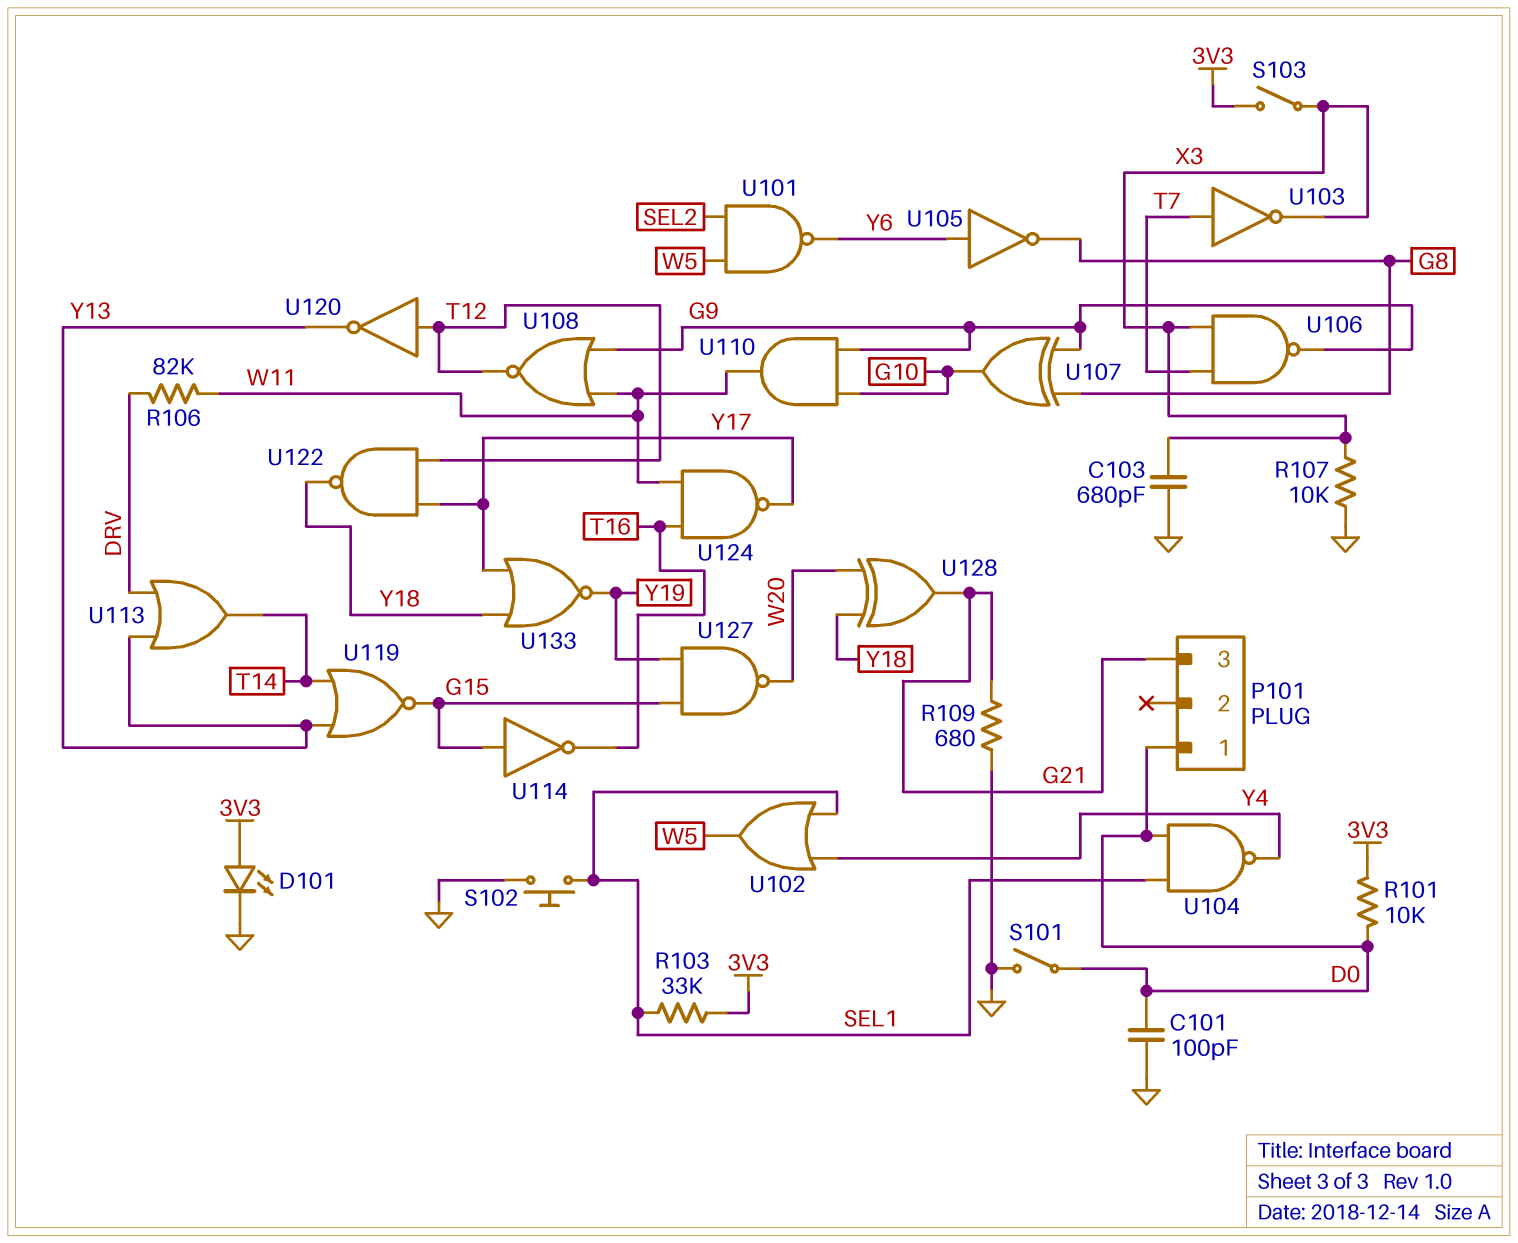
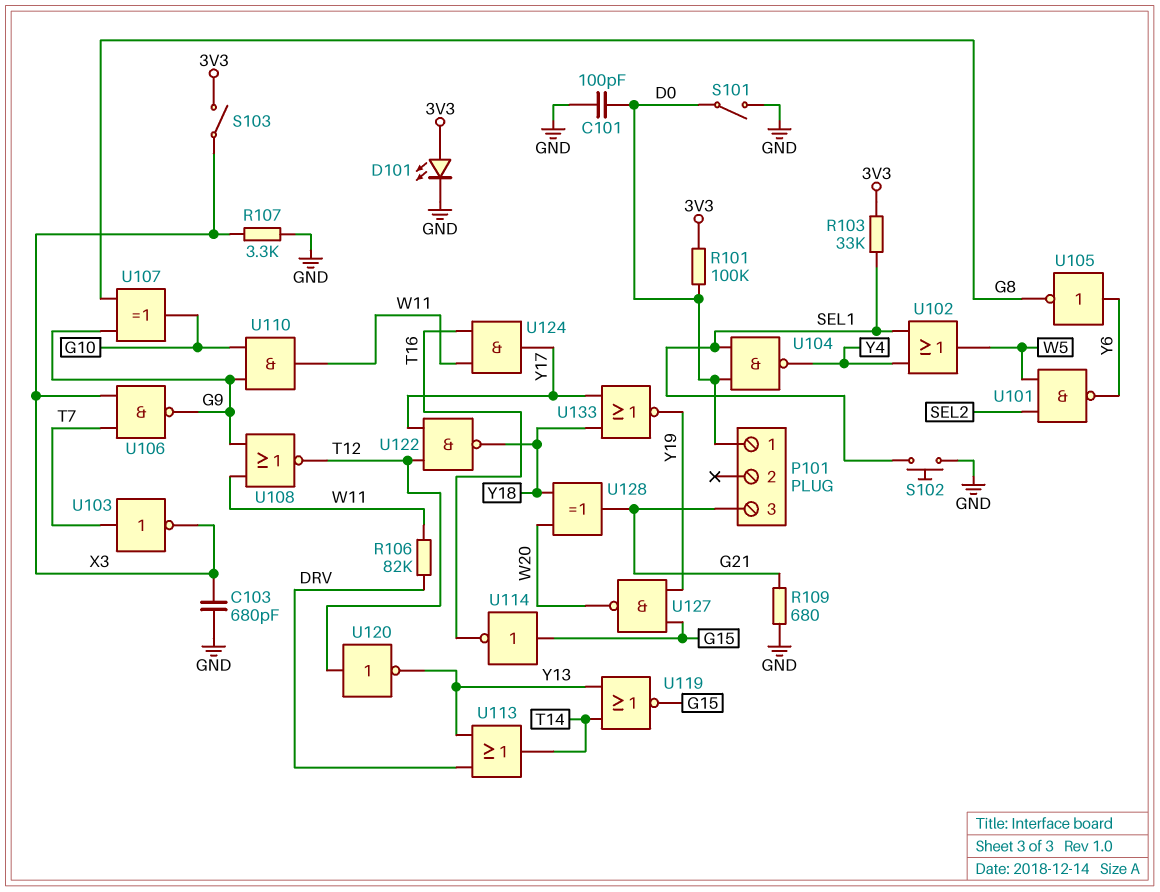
R101: 10k (3V3, D0) -> 100k (3V3, D0)
R107: 10k (GND, X3) -> 3.3k (GND, X3)
U124: NAND (in T16, in W11, out Y17) -> AND (in T16, in W11, out Y17)

